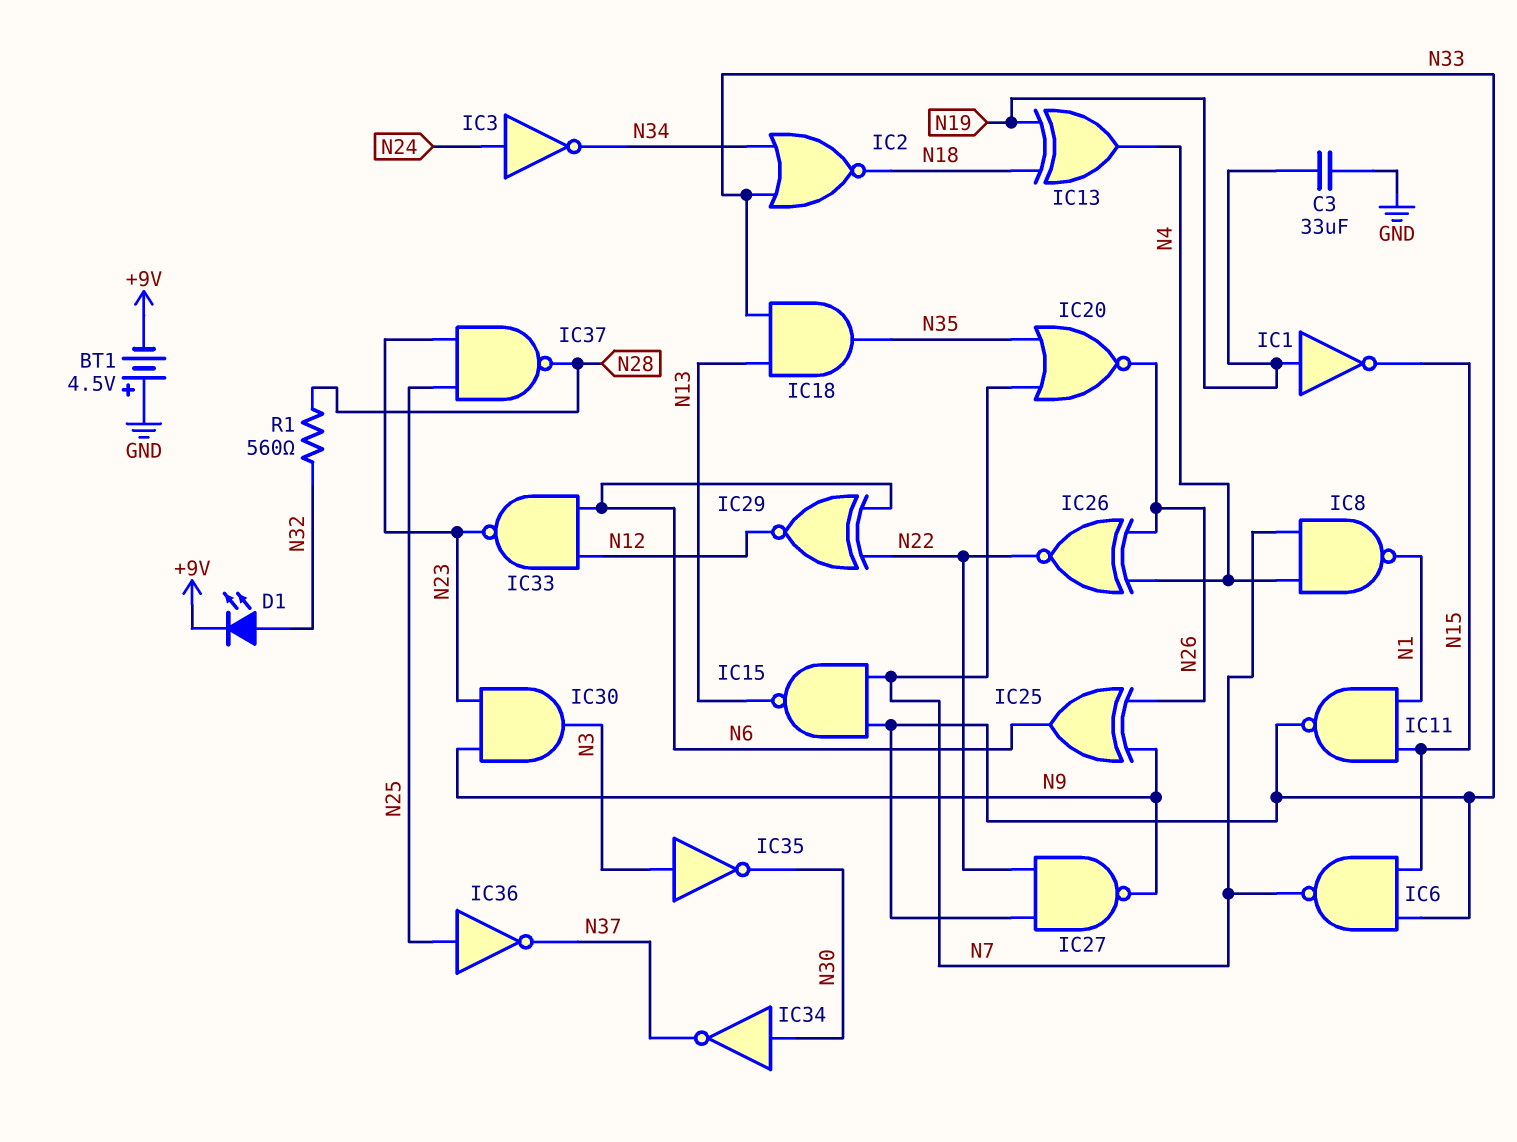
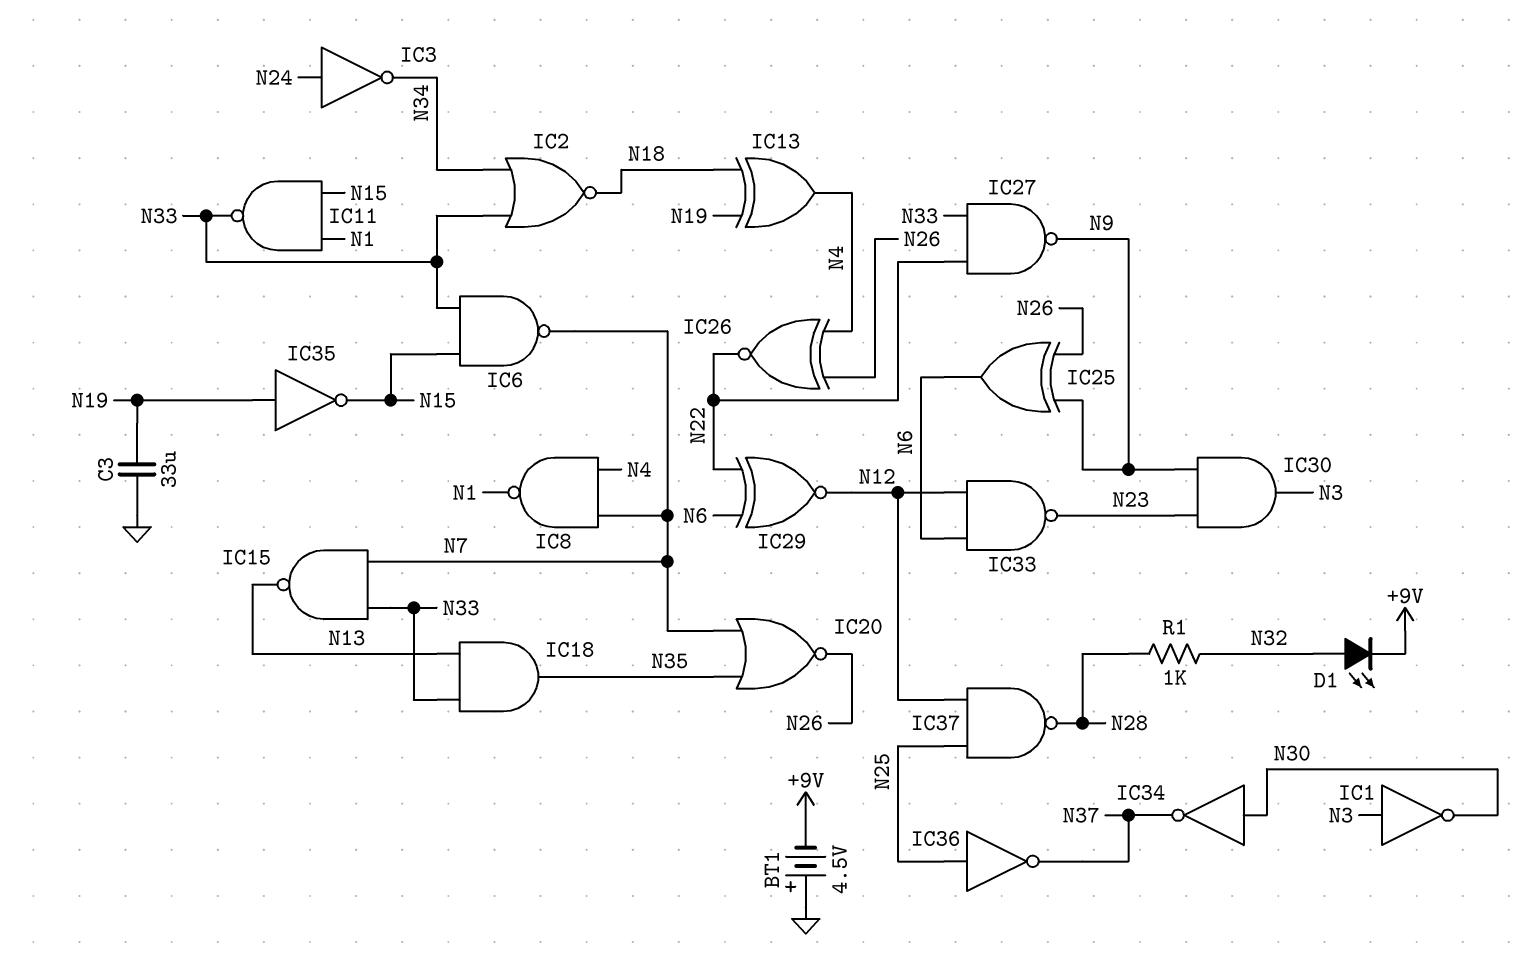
IC1: NOT (in N19, out N15) -> NOT (in N3, out N30)
IC35: NOT (in N3, out N30) -> NOT (in N19, out N15)
IC37: NAND (in N23, in N25, out N28) -> NAND (in N12, in N25, out N28)
R1: 560 (N28, N32) -> 1k (N28, N32)

